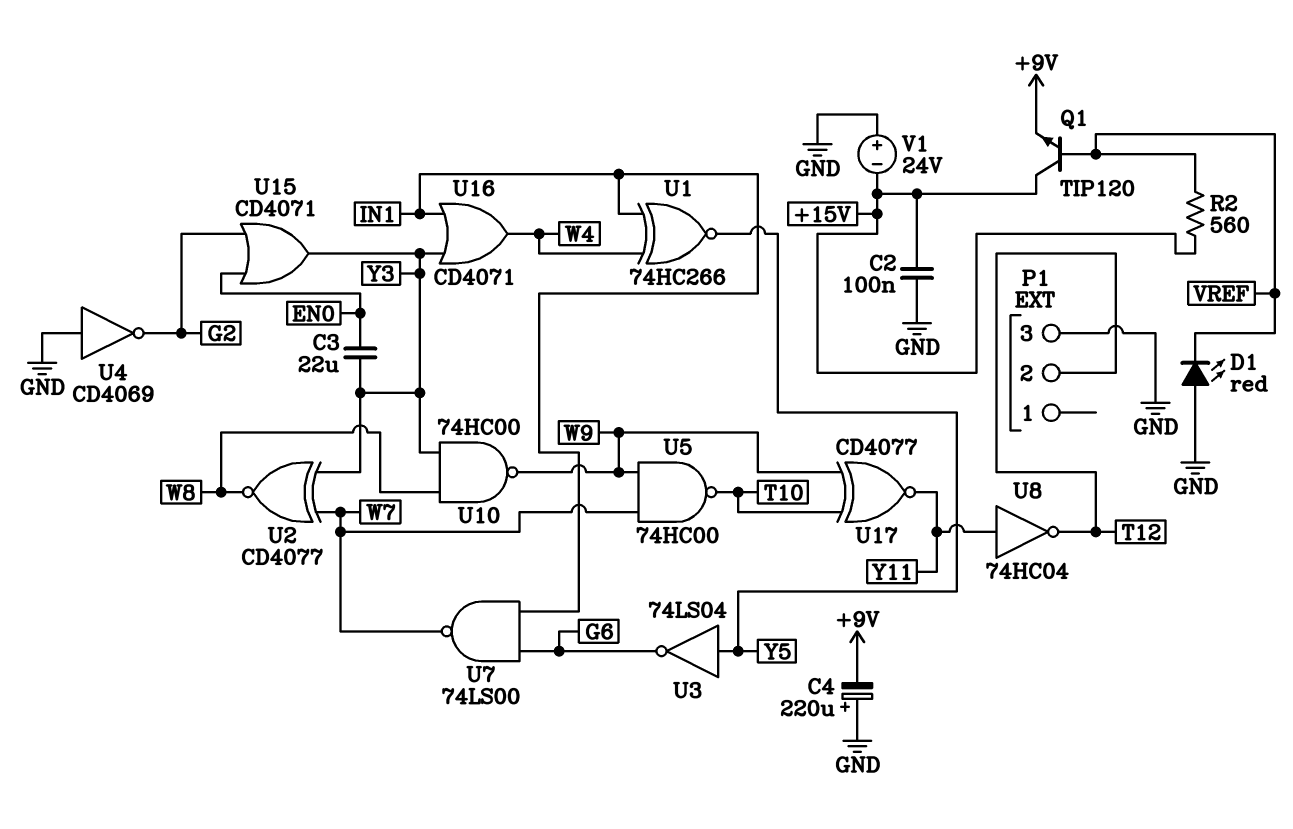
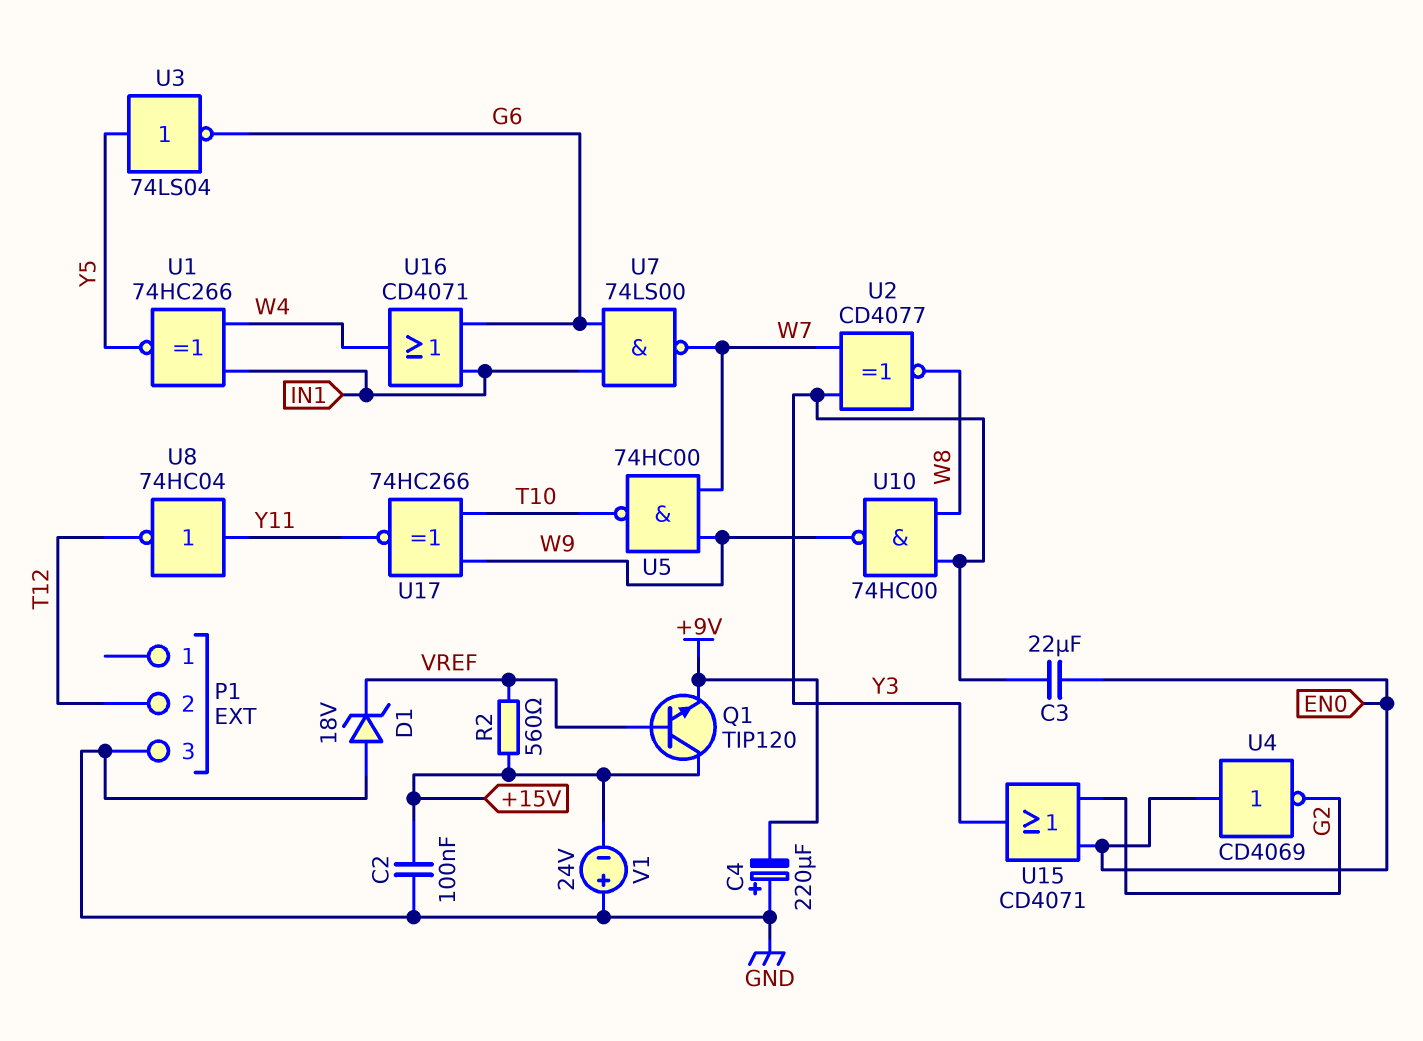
D1: LED red (A GND, K VREF) -> zener 18V (A GND, K VREF)
U4: NOT CD4069 (in GND, out G2) -> NOT CD4069 (in EN0, out G2)
U16: OR CD4071 (in IN1, in Y3, out W4) -> OR CD4071 (in G6, in IN1, out W4)
U17: XNOR CD4077 (in T10, in W9, out Y11) -> XNOR 74HC266 (in T10, in W9, out Y11)

